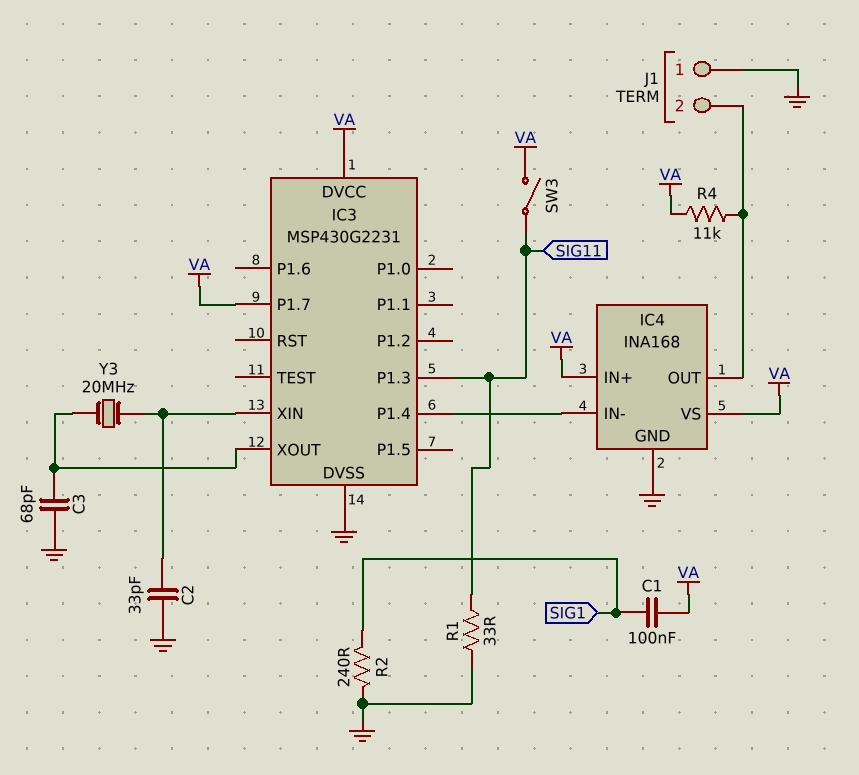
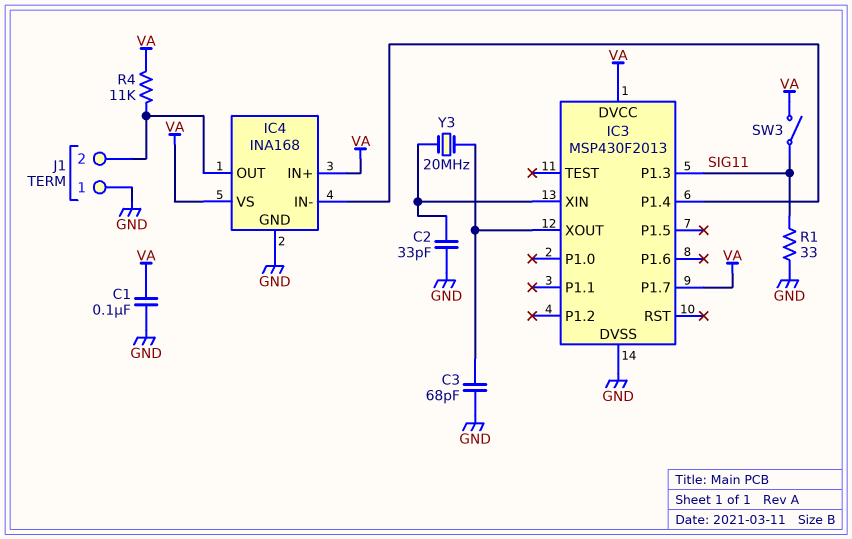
C1: 100nF (SIG1, VA) -> 100nF (GND, VA)
IC3: MSP430G2231 -> MSP430F2013
R2: 240 (GND, SIG1) -> none

